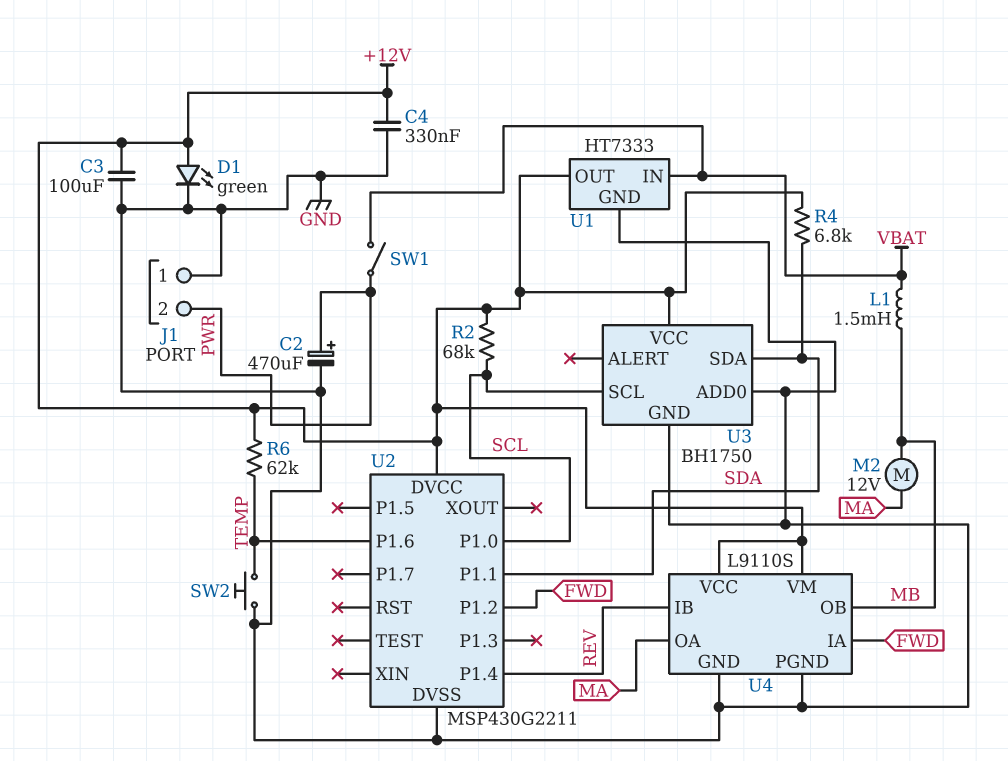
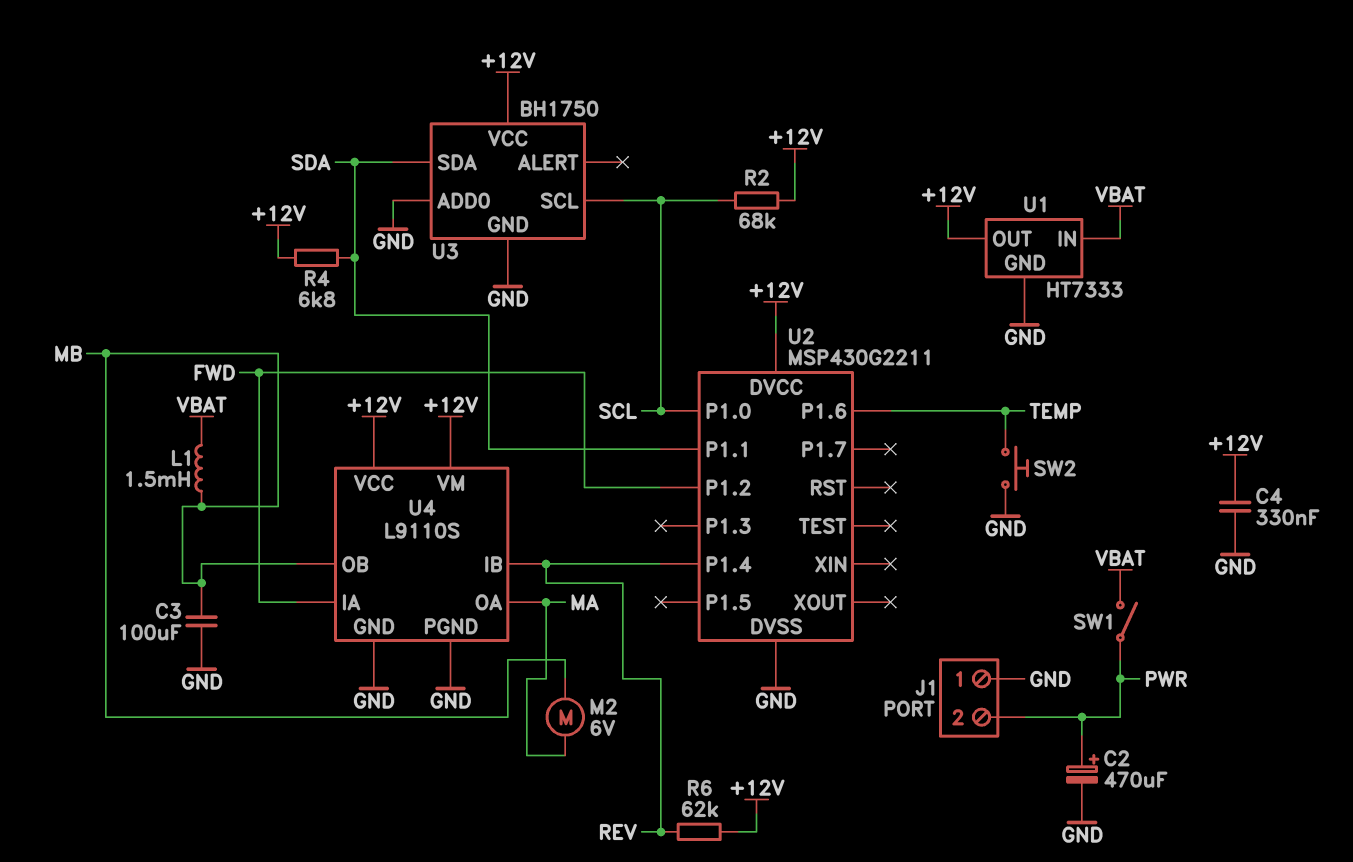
C3: 100uF (+12V, GND) -> 100uF (GND, MB)
D1: LED green (A +12V, K GND) -> none
M2: motor 12V (MA, MB) -> motor 6V (MA, MB)
R6: 62k (+12V, TEMP) -> 62k (+12V, REV)

